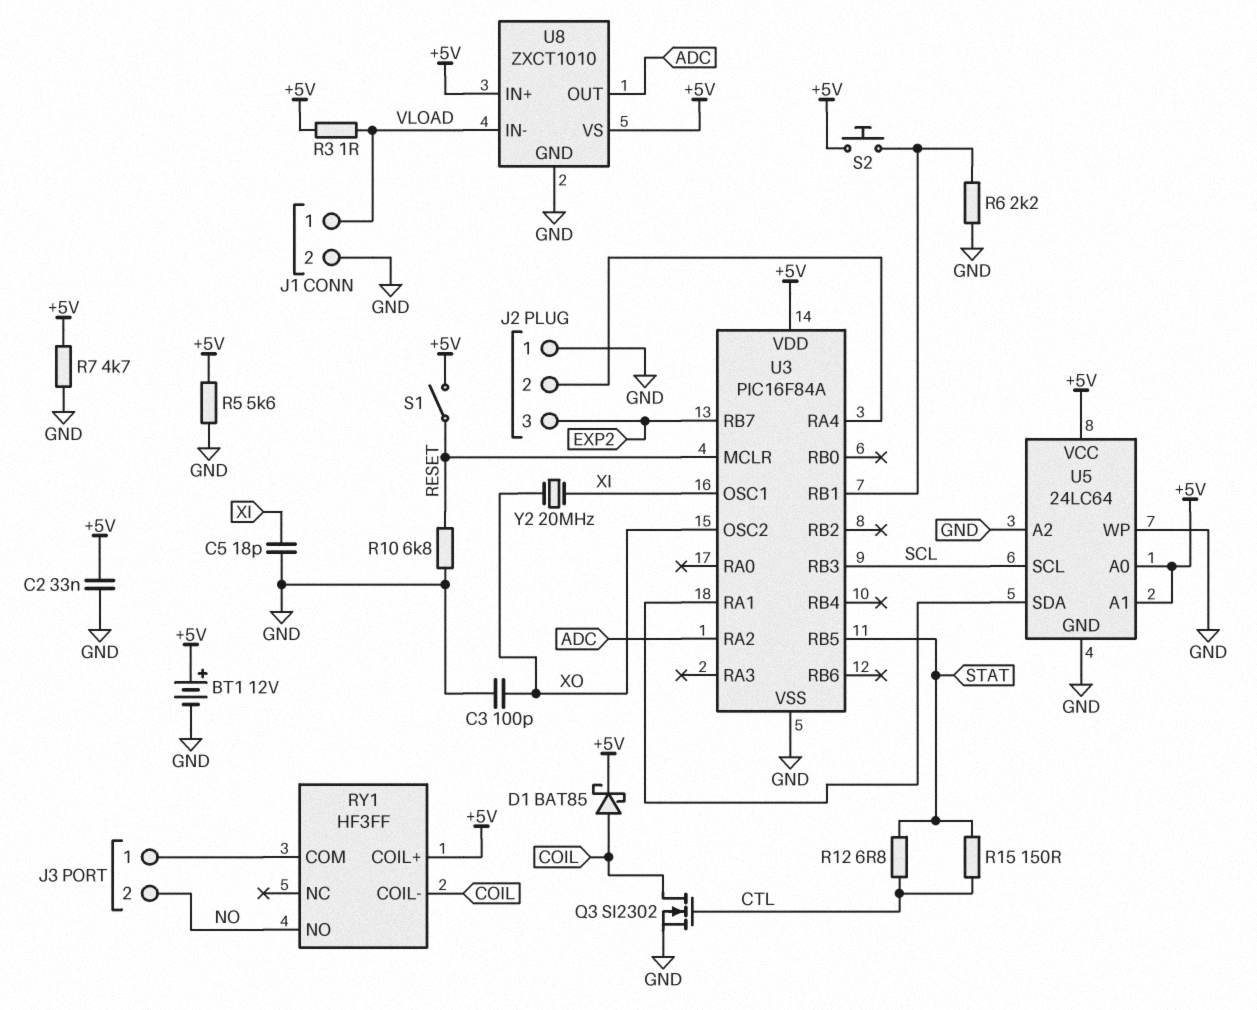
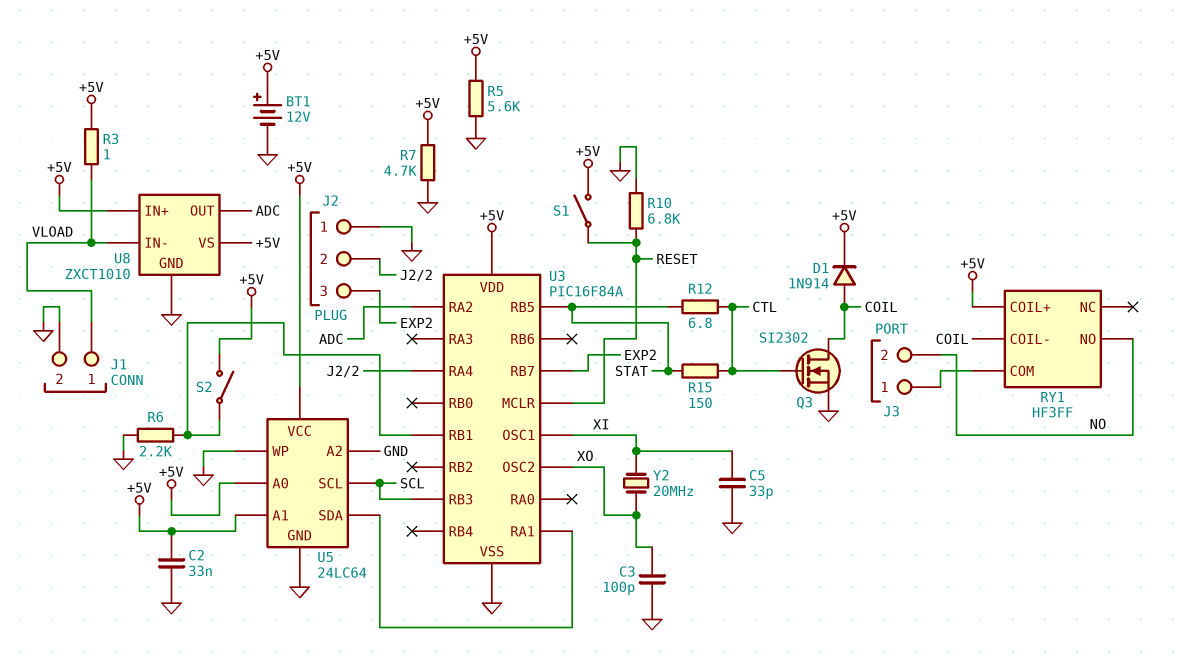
C5: 18pF (GND, XI) -> 33pF (GND, XI)
D1: schottky BAT85 (A COIL, K +5V) -> diode 1N914 (A COIL, K +5V)
S2: button (+5V, U3/RB1) -> switch (+5V, U3/RB1)

